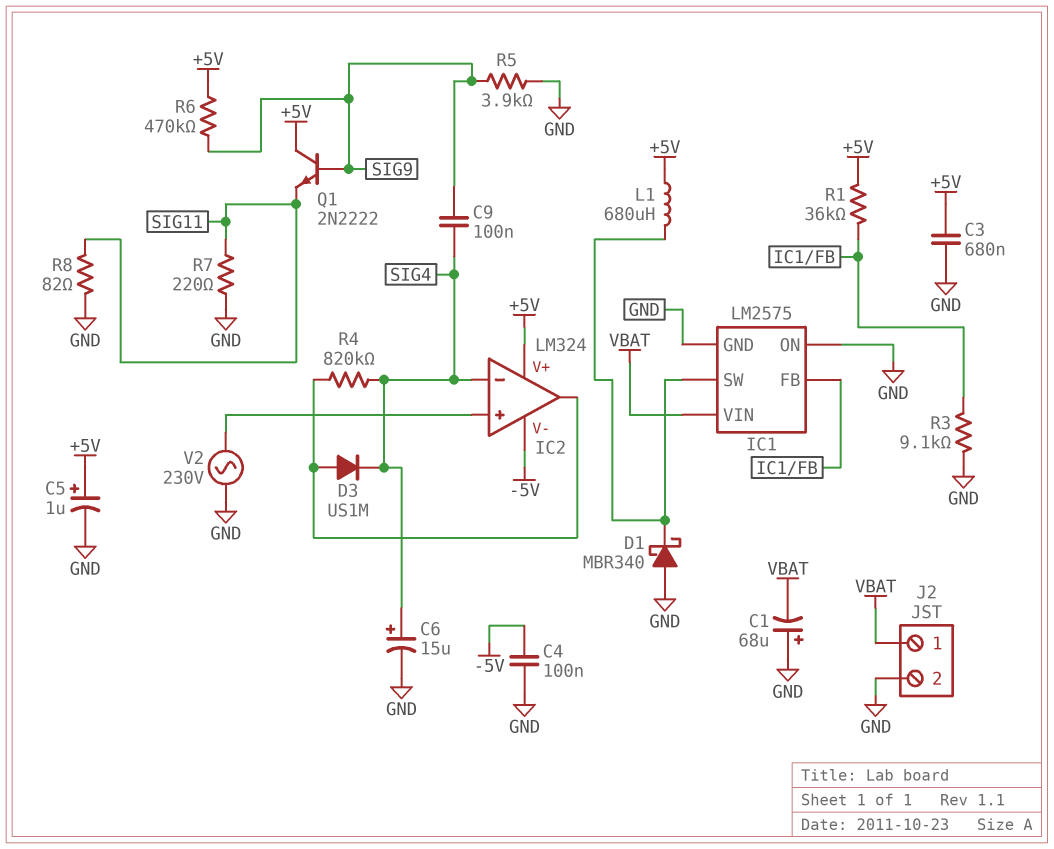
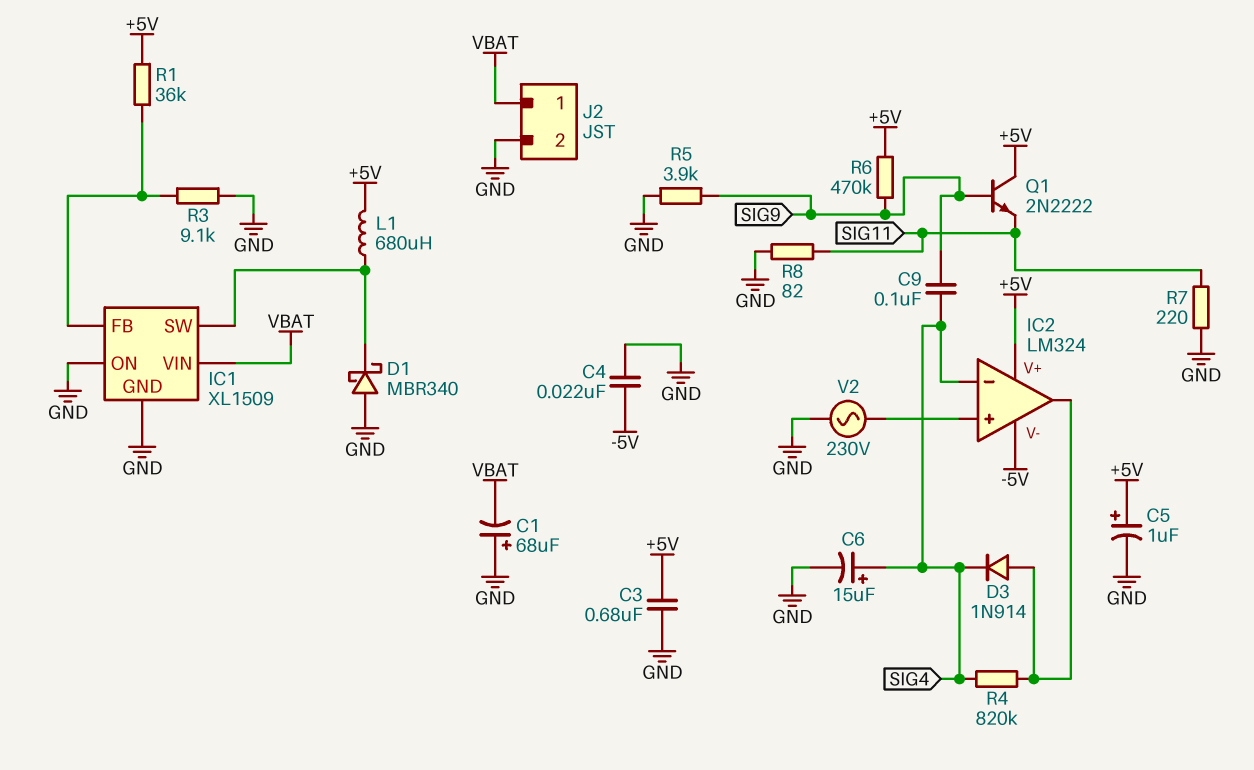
C4: 100nF (-5V, GND) -> 22nF (-5V, GND)
D3: diode US1M (A IC2/out, K SIG4) -> diode 1N914 (A IC2/out, K SIG4)
IC1: LM2575 -> XL1509

